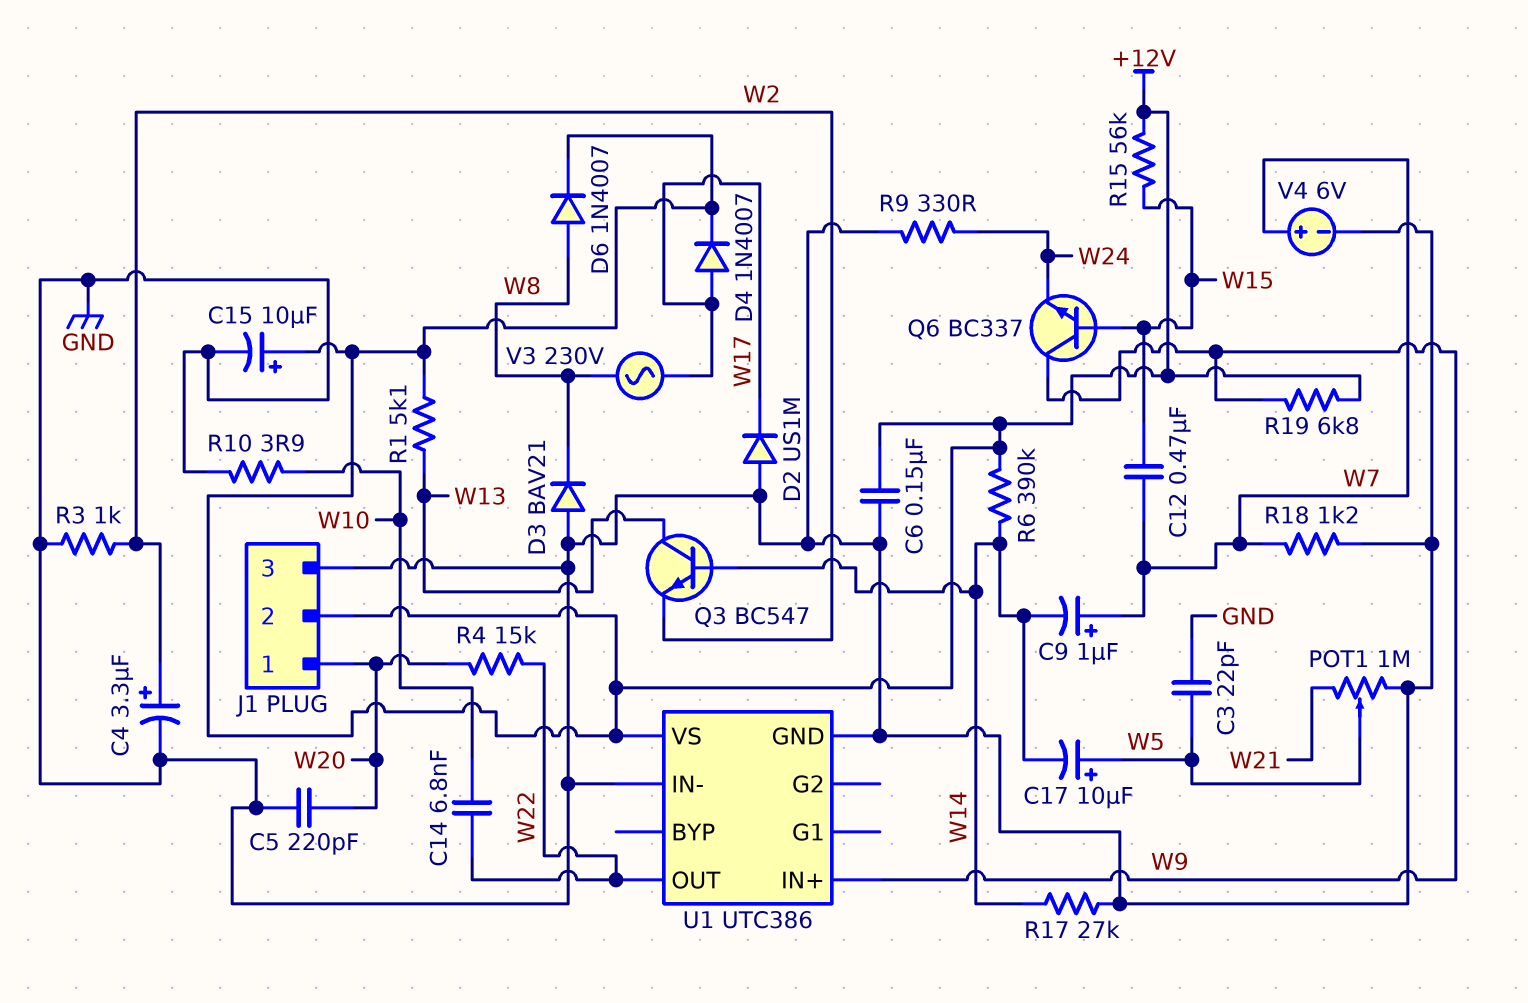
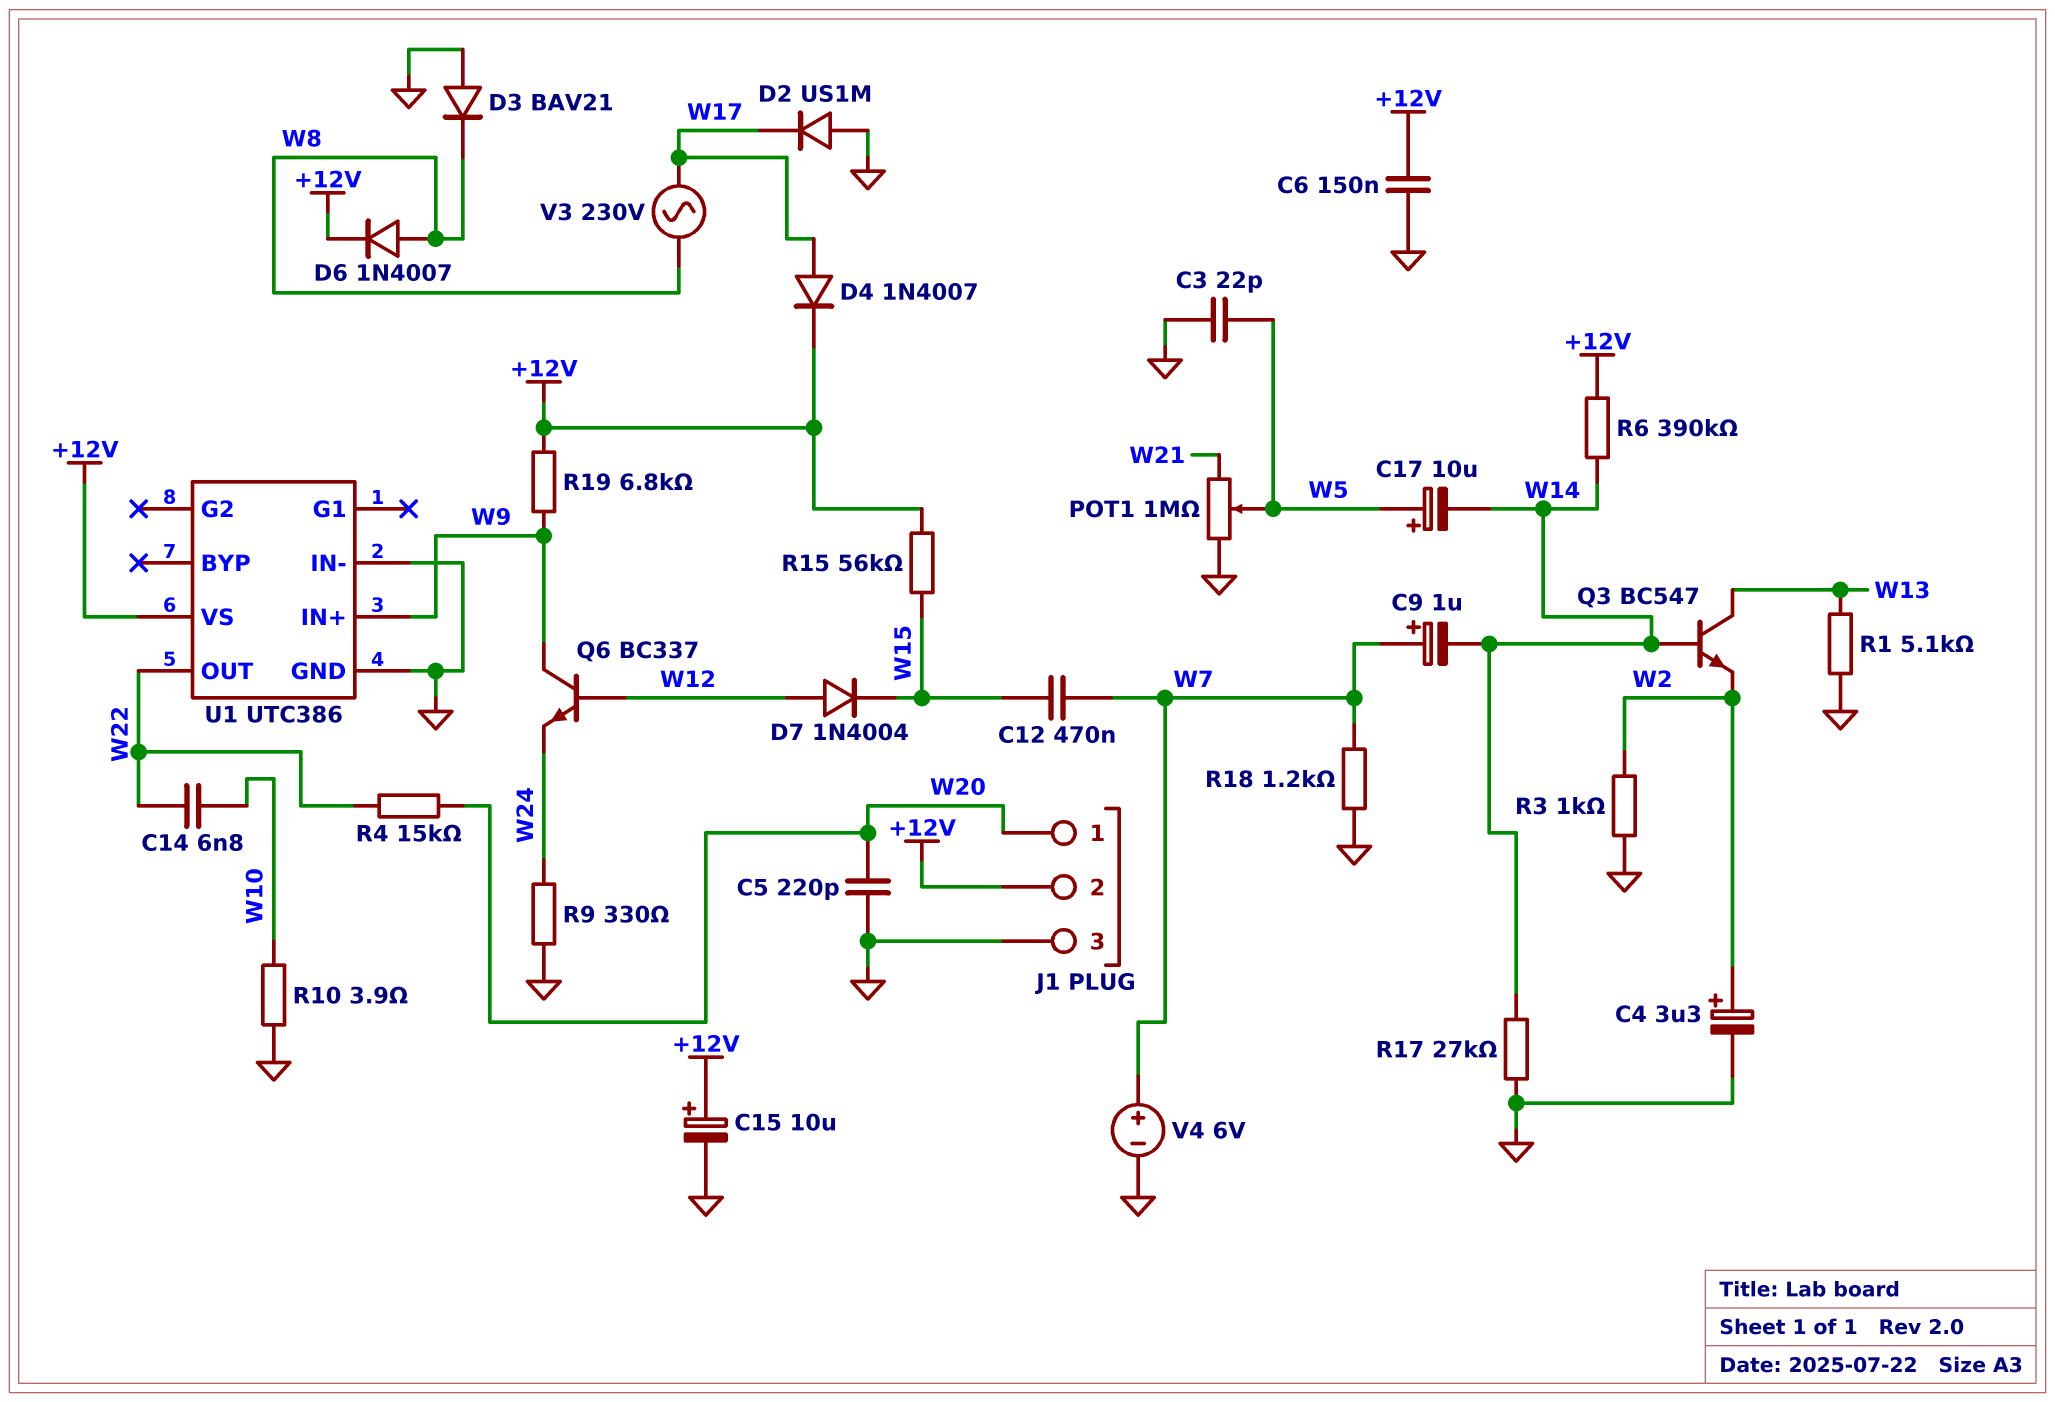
D7: none -> diode 1N4004 (A W12, K W15)
Q6: NPN BC337 (B W15, C W9, E W24) -> NPN BC337 (B W12, C W9, E W24)
R1: 5.1k (+12V, W13) -> 5.1k (GND, W13)

